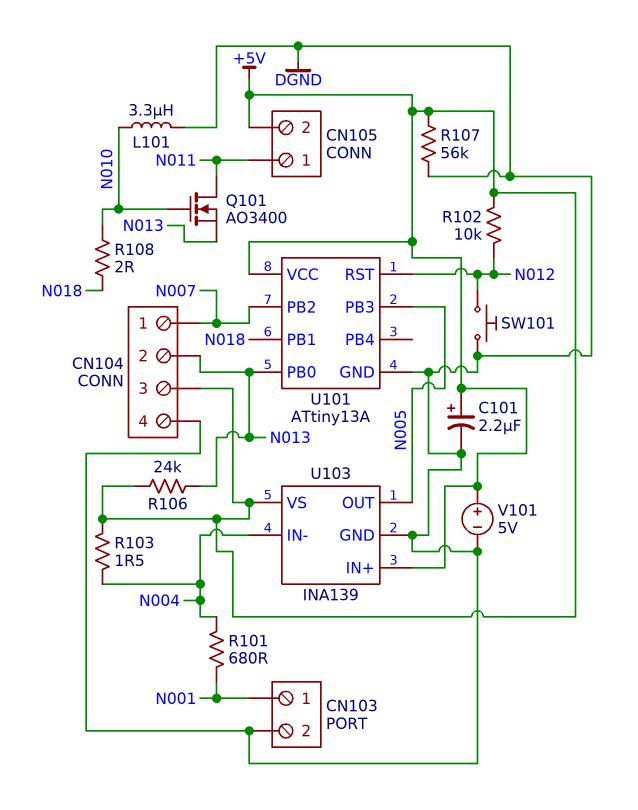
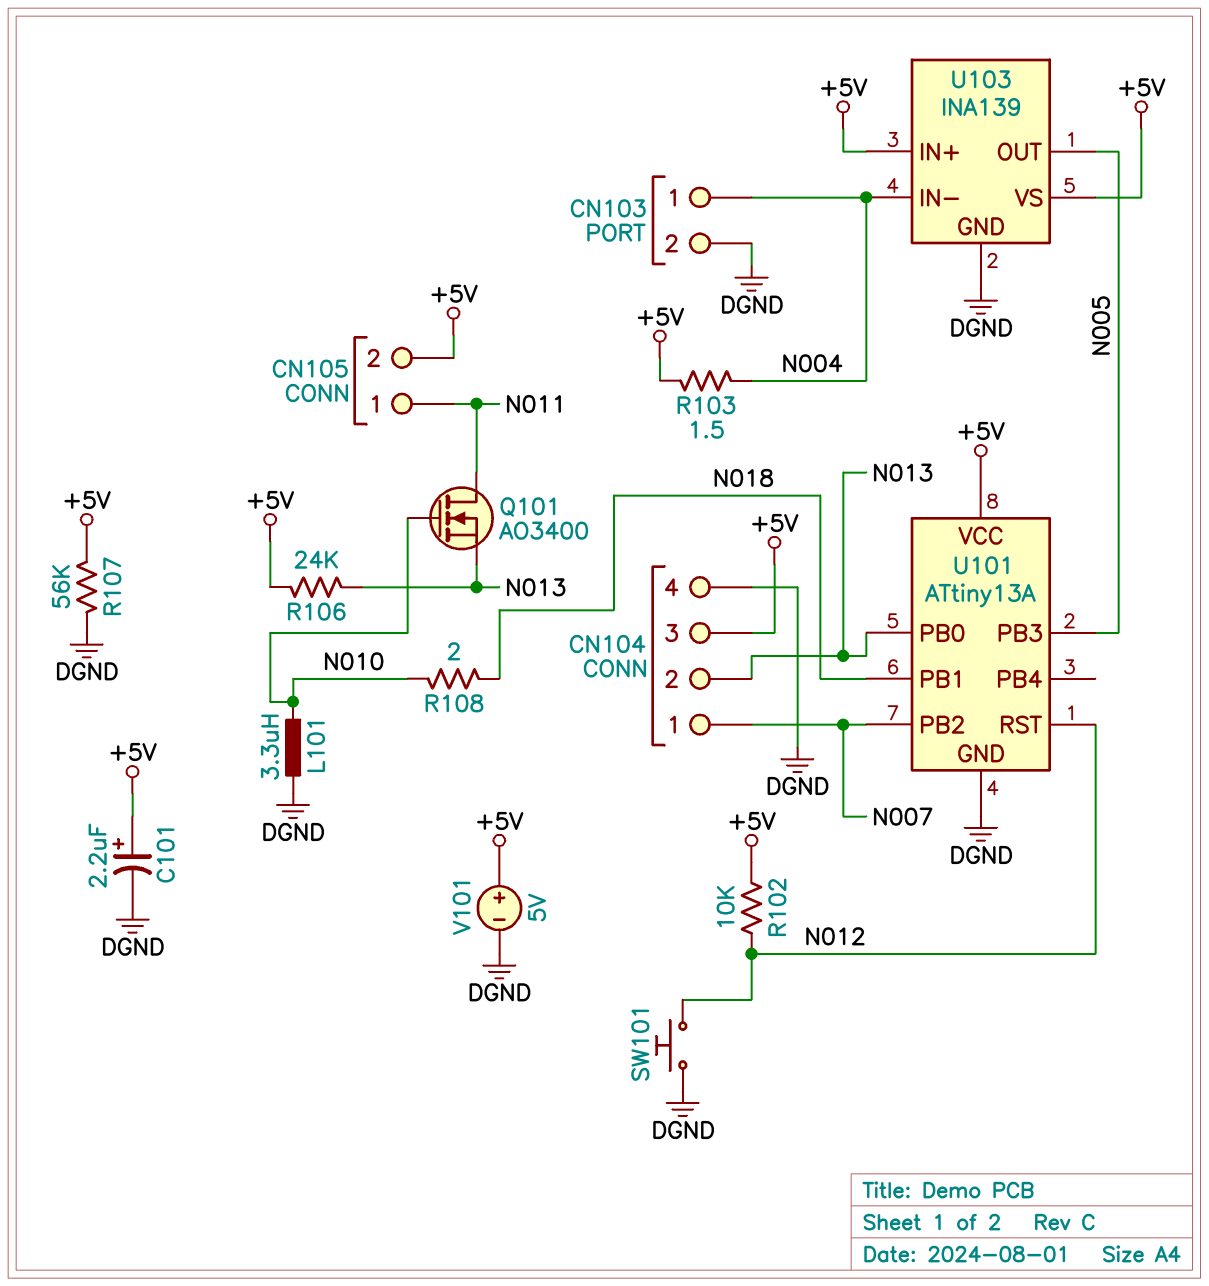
CN103 pin 1: N001 -> N004
R101: 680 (N001, N004) -> none

